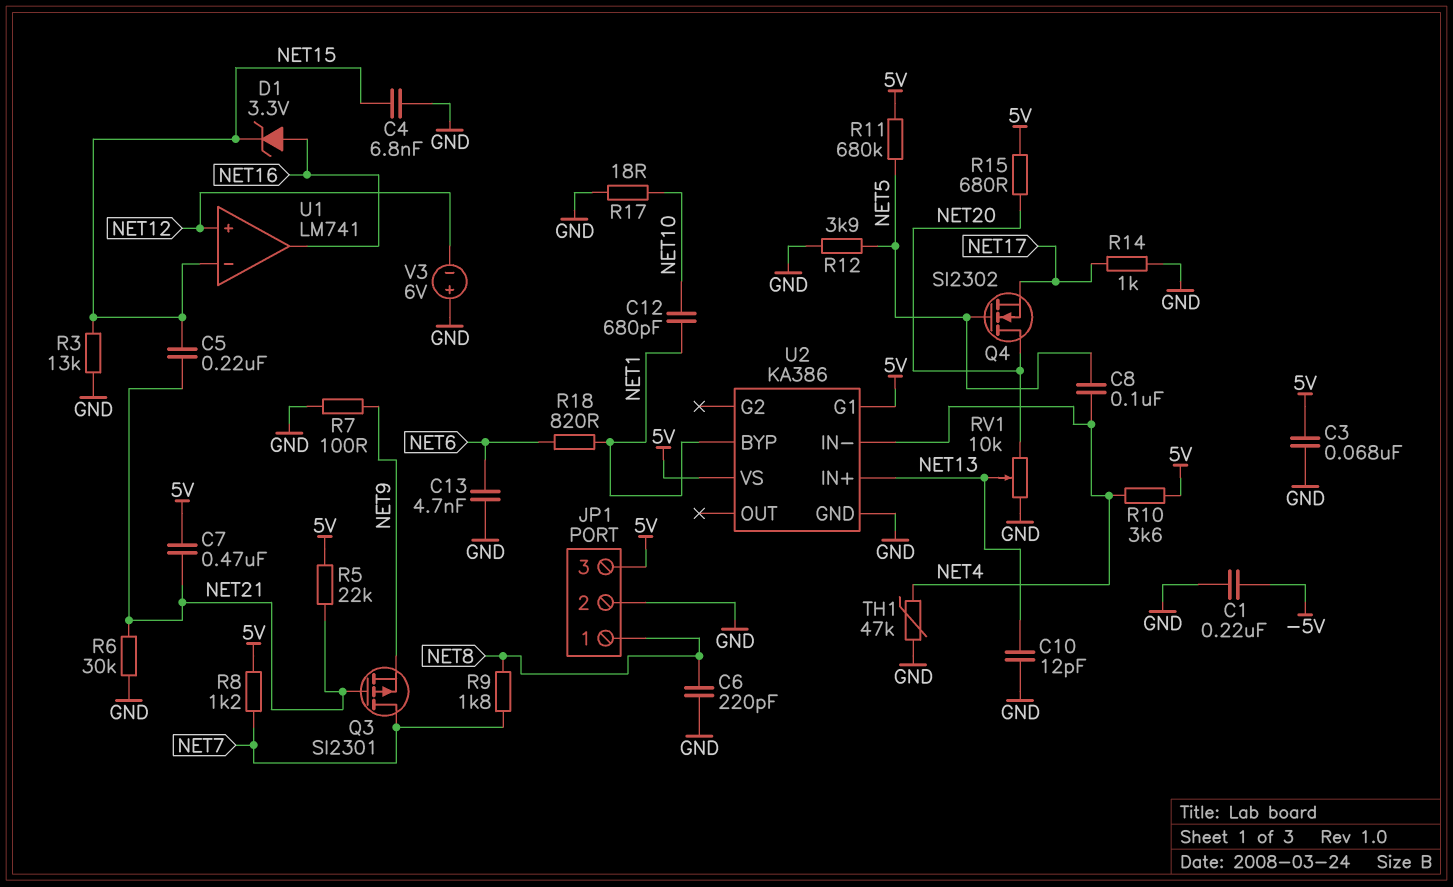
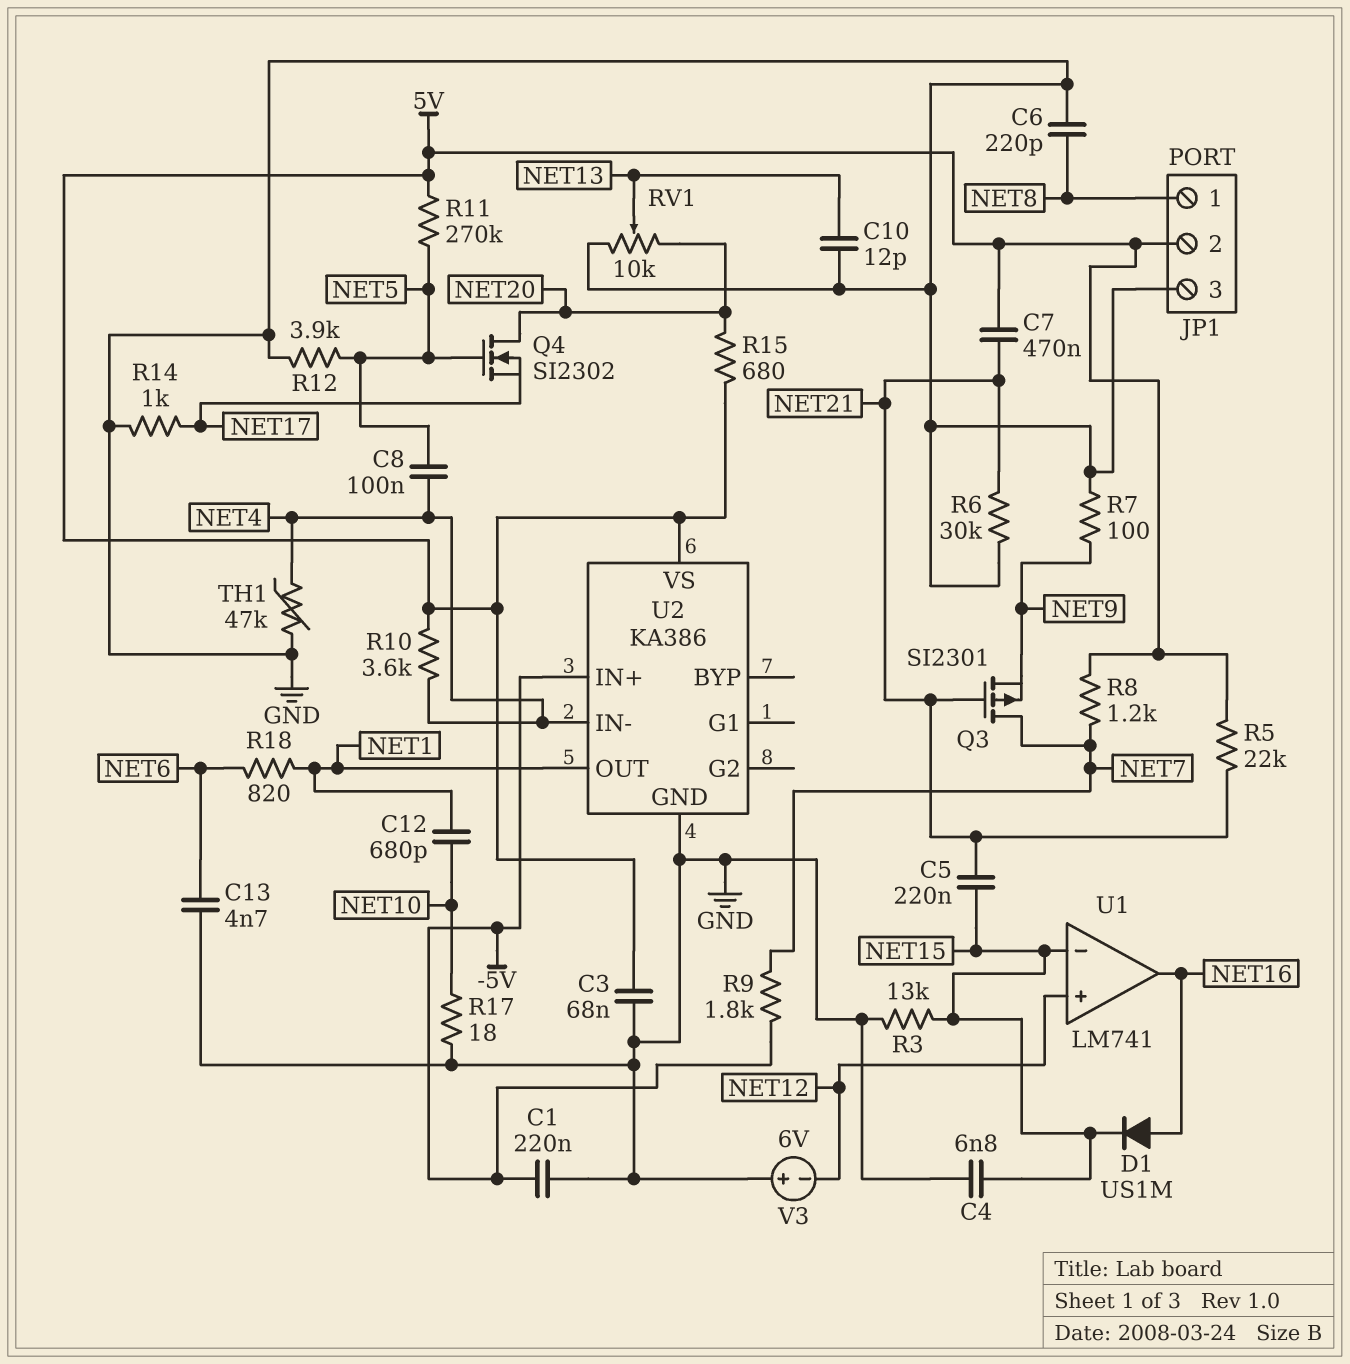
D1: zener 3.3V (A NET16, K NET15) -> diode US1M (A NET16, K NET15)
JP1 pin 2: GND -> 5V
JP1 pin 3: 5V -> GND
R9: 1.8k (NET7, NET8) -> 1.8k (-5V, NET7)
R11: 680k (5V, NET5) -> 270k (5V, NET5)
U2 pin BYP: NET1 -> none
U2 pin G1: 5V -> none
U2 pin IN+: NET13 -> -5V
U2 pin OUT: none -> NET1

